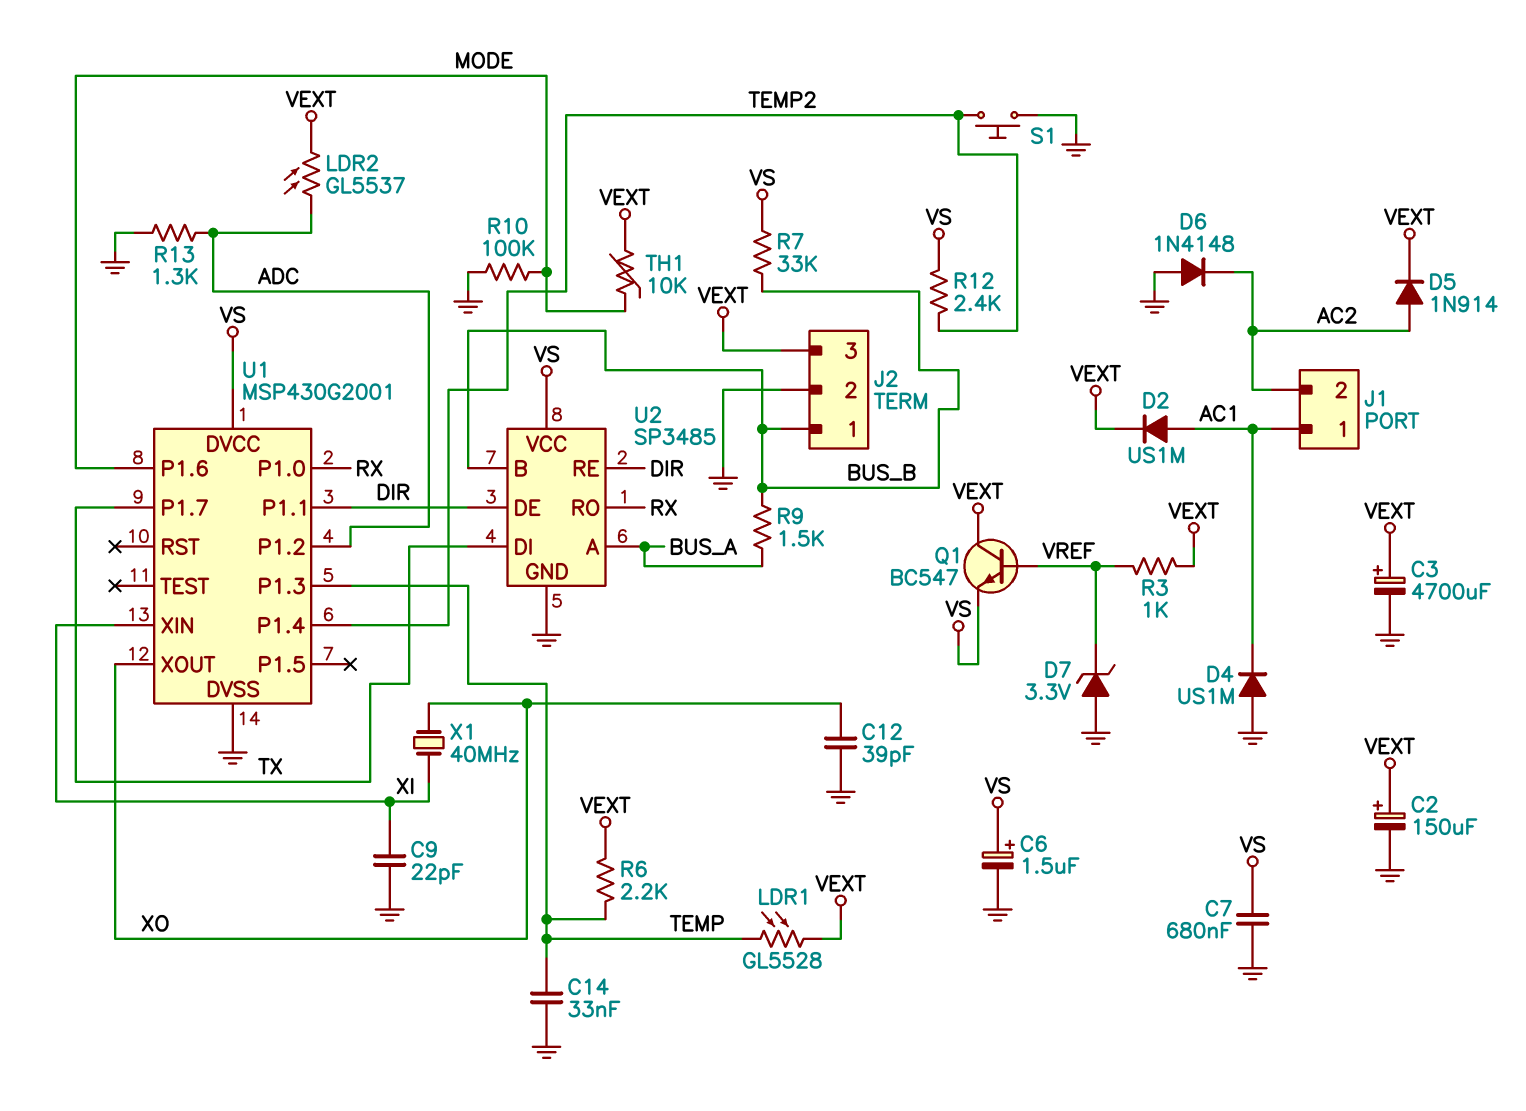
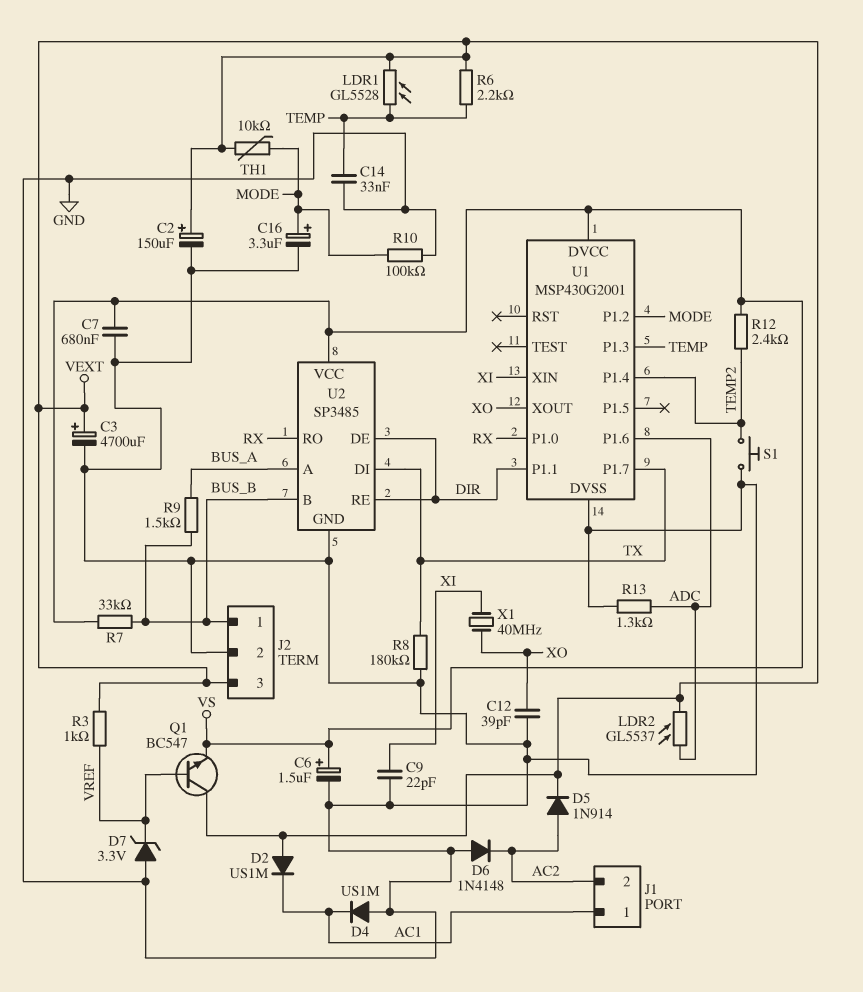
C16: none -> 3.3uF (plus MODE, minus GND)
D2: diode US1M (A AC1, K VEXT) -> diode US1M (A VEXT, K AC1)
R8: none -> 180k (GND, TX)
U1 pin P1.2: ADC -> MODE
U1 pin P1.6: MODE -> ADC

